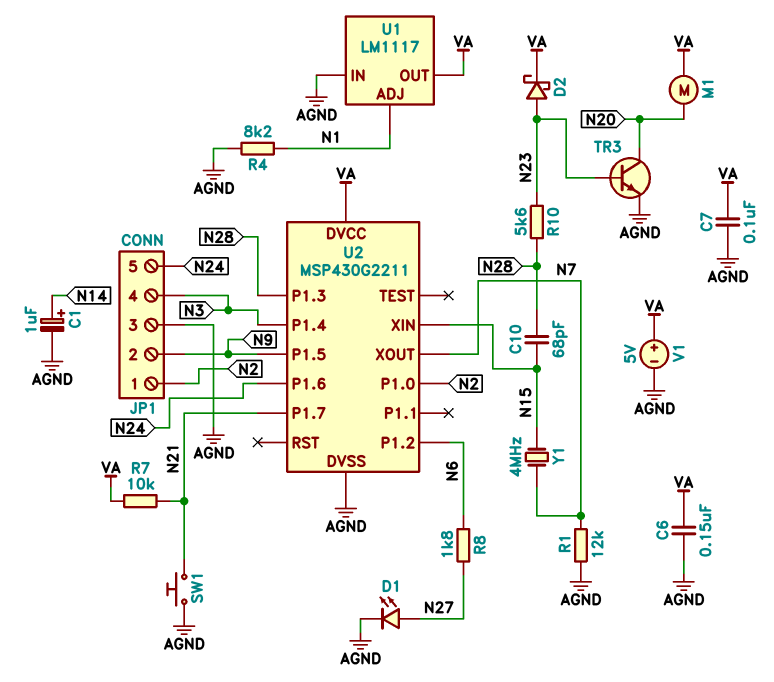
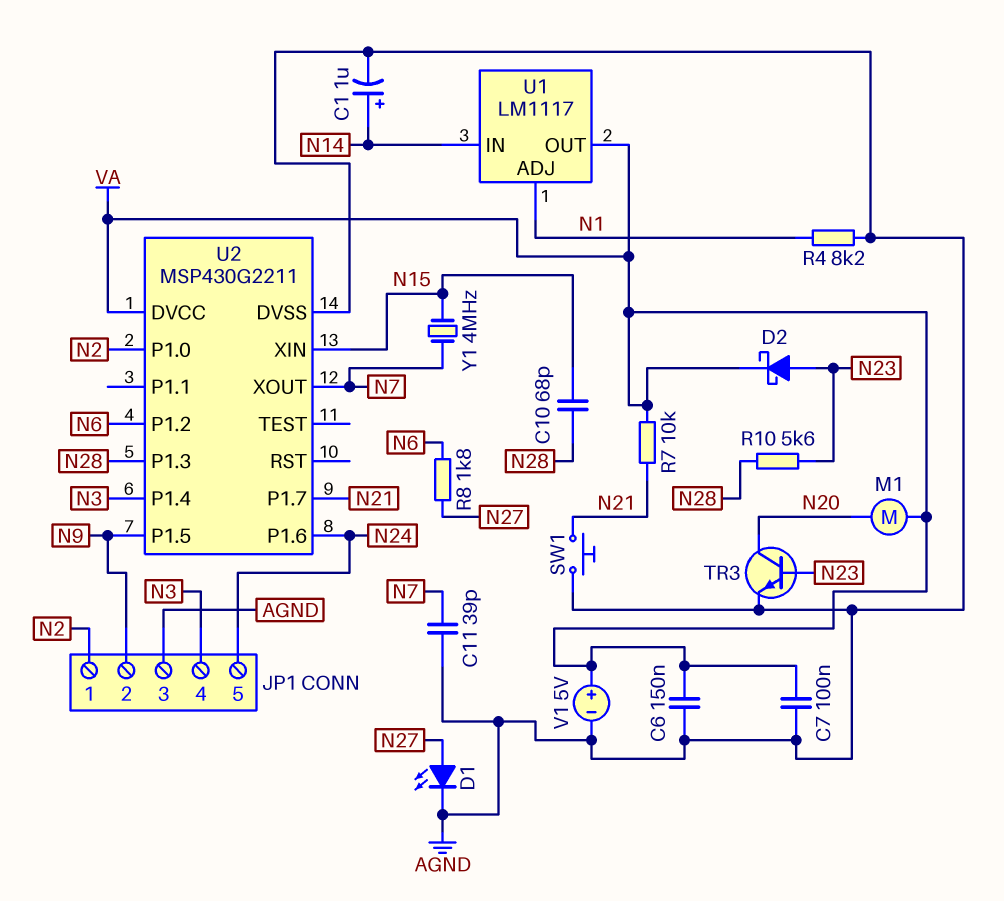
C11: none -> 39pF (AGND, N7)
R1: 12k (AGND, N7) -> none
U1 pin IN: AGND -> N14

